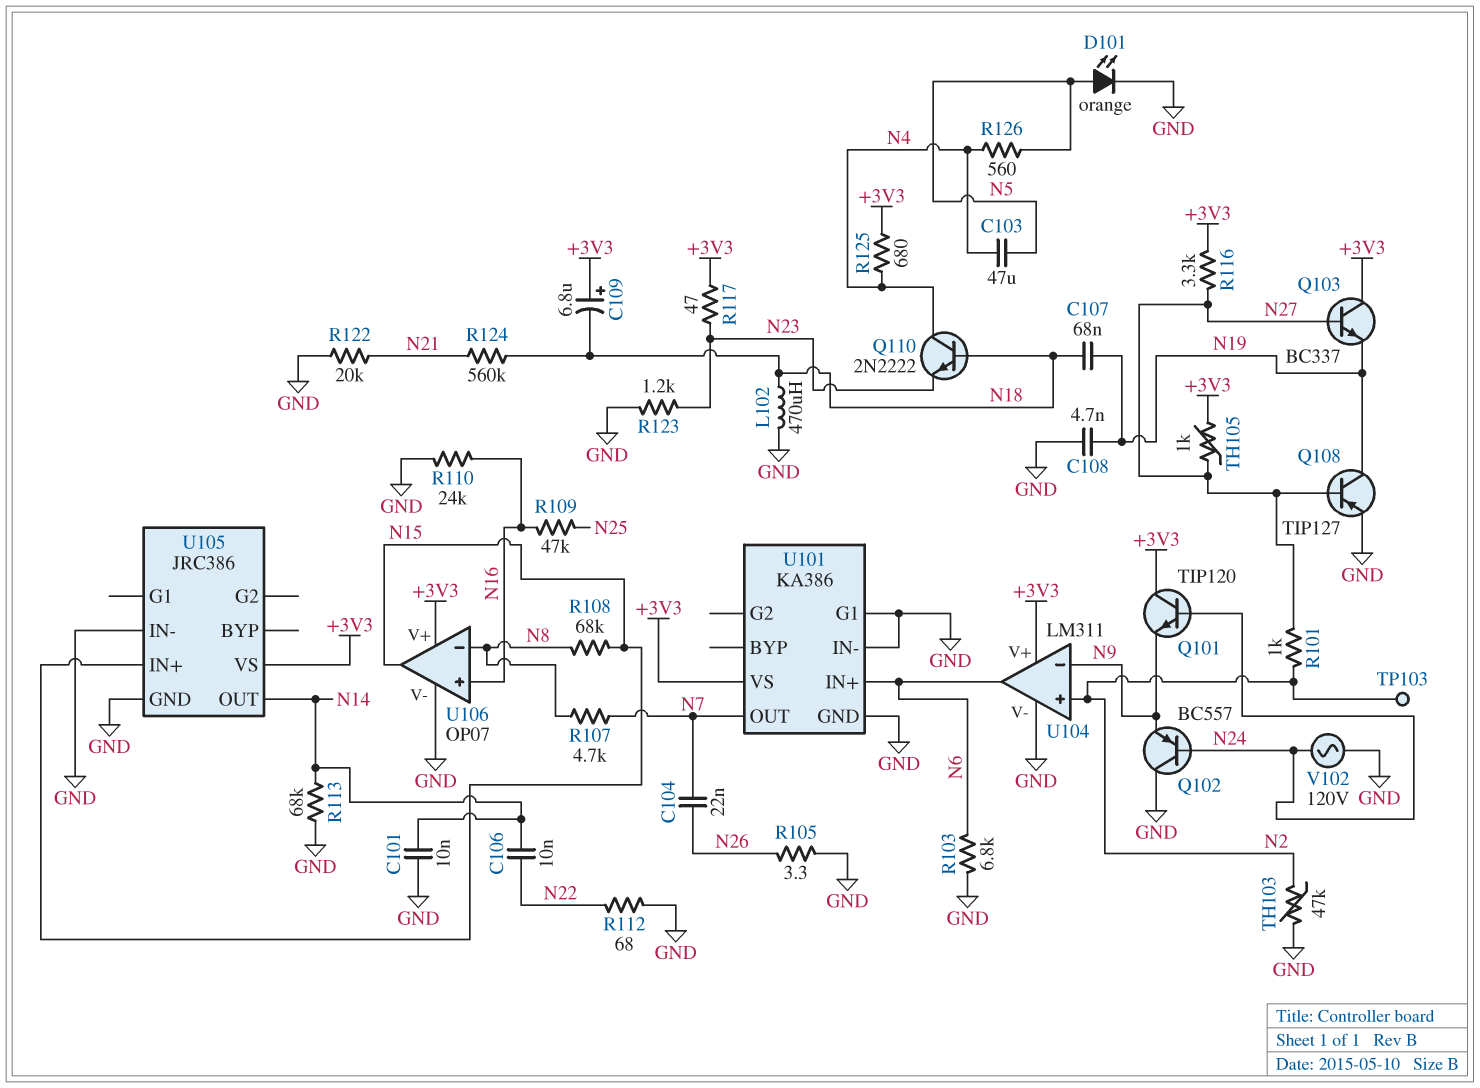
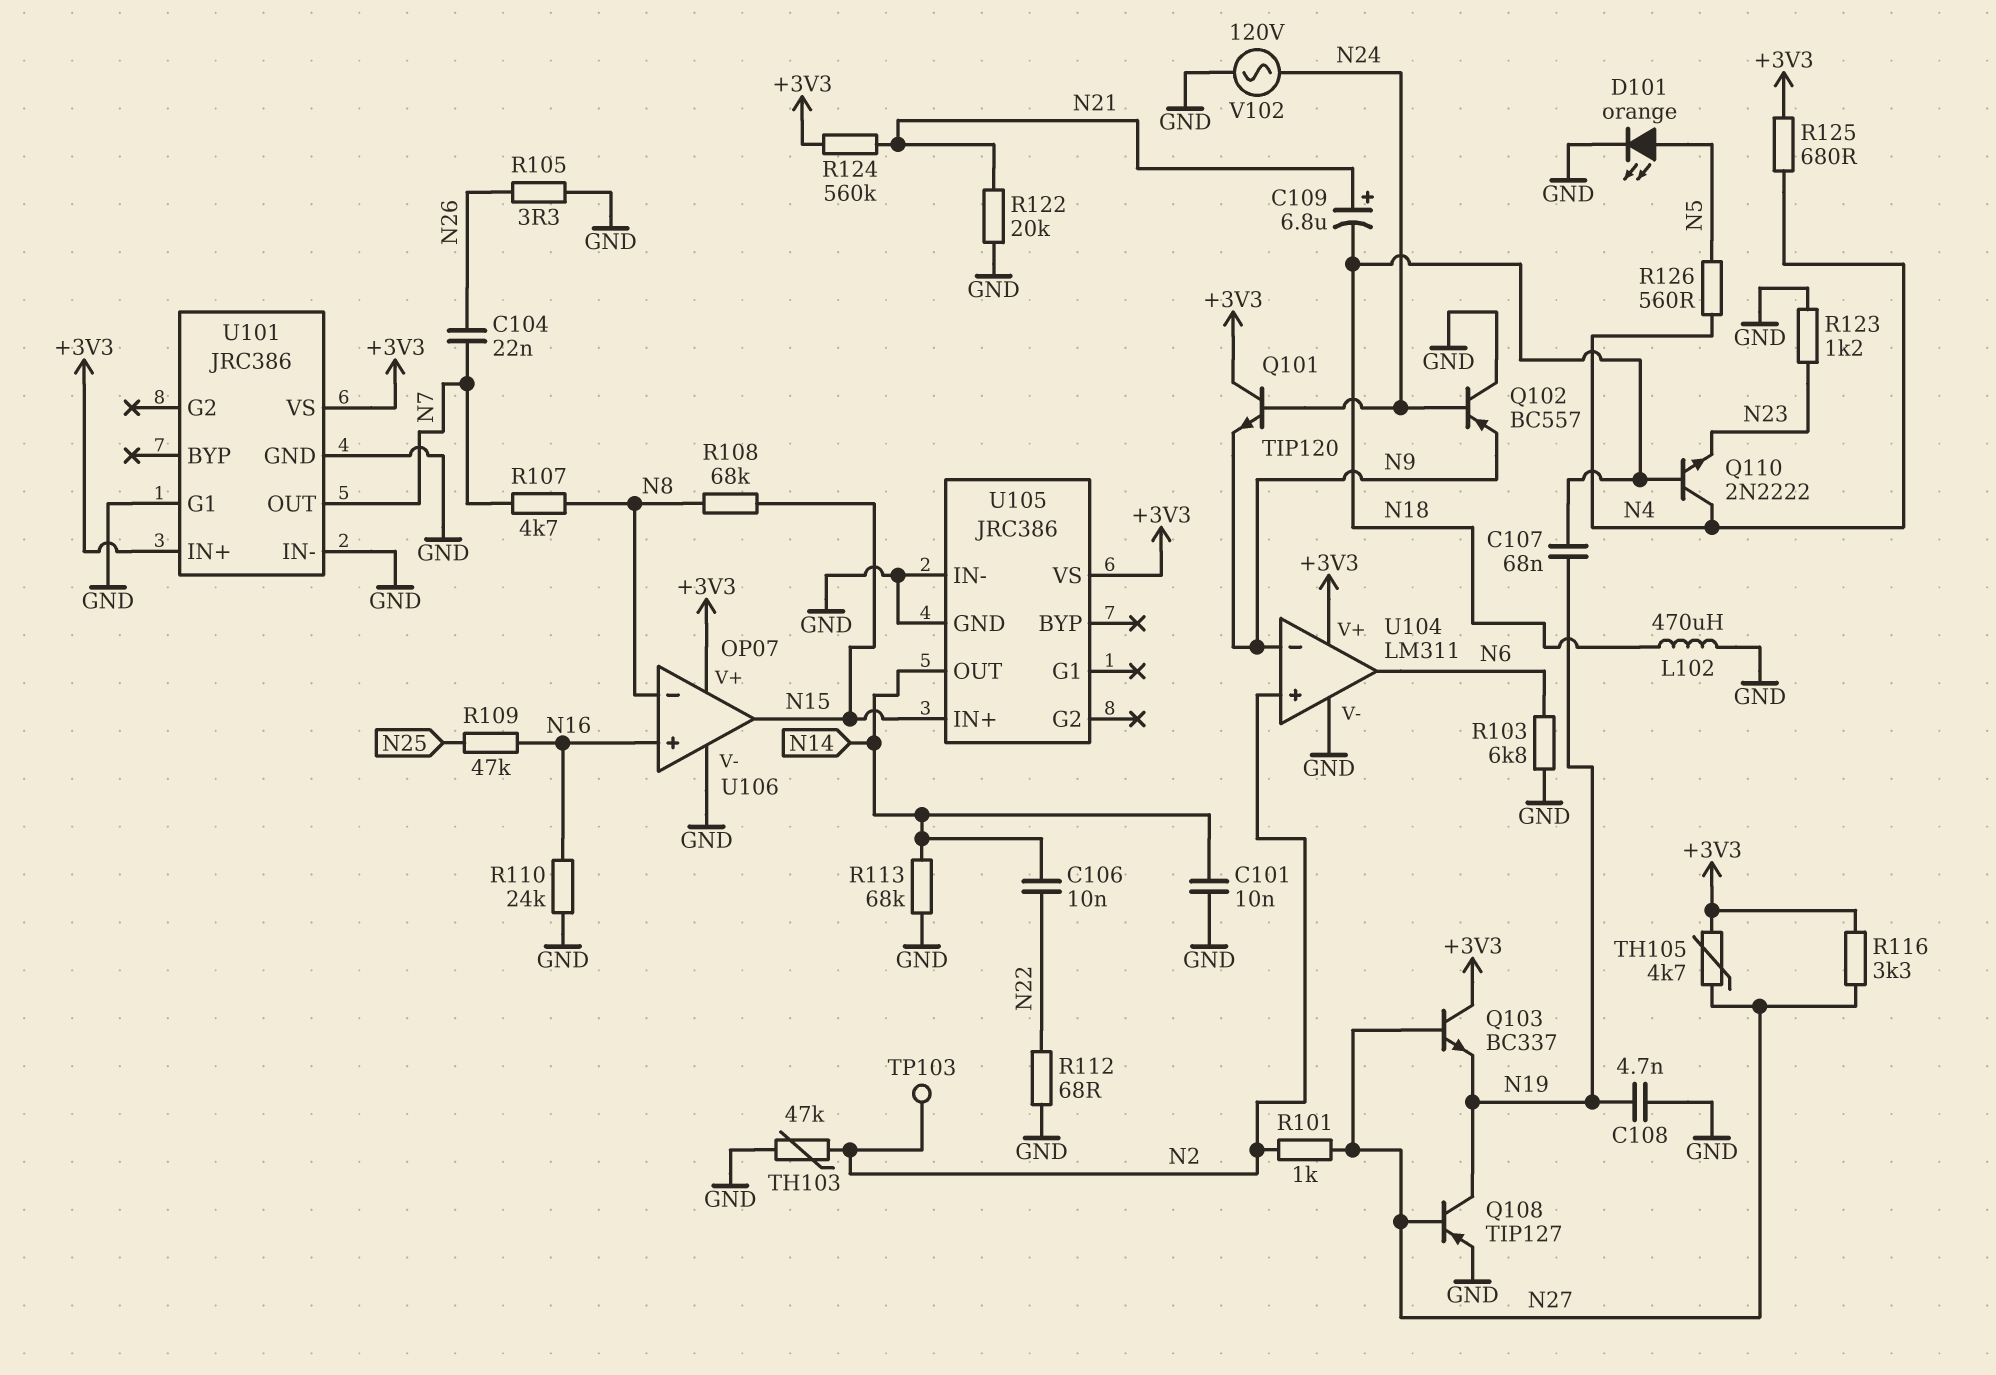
C103: 47uF (N4, N5) -> none
C109: 6.8uF (plus +3V3, minus N18) -> 6.8uF (plus N21, minus N18)
R117: 47 (+3V3, N23) -> none
R124: 560k (N18, N21) -> 560k (+3V3, N21)
TH105: 1k (+3V3, N27) -> 4.7k (+3V3, N27)
U101: KA386 -> JRC386
U101 pin IN+: N6 -> +3V3

